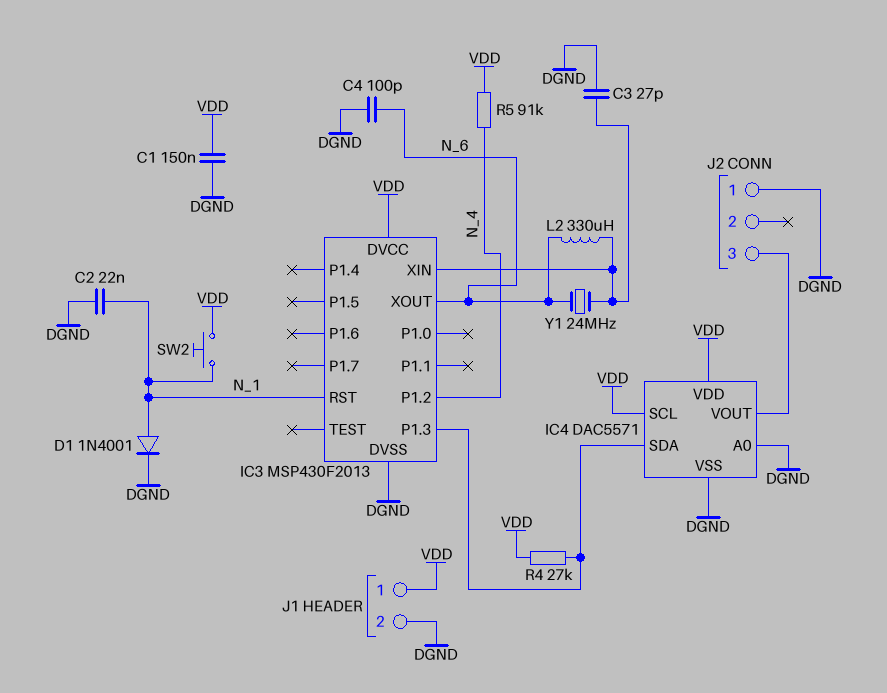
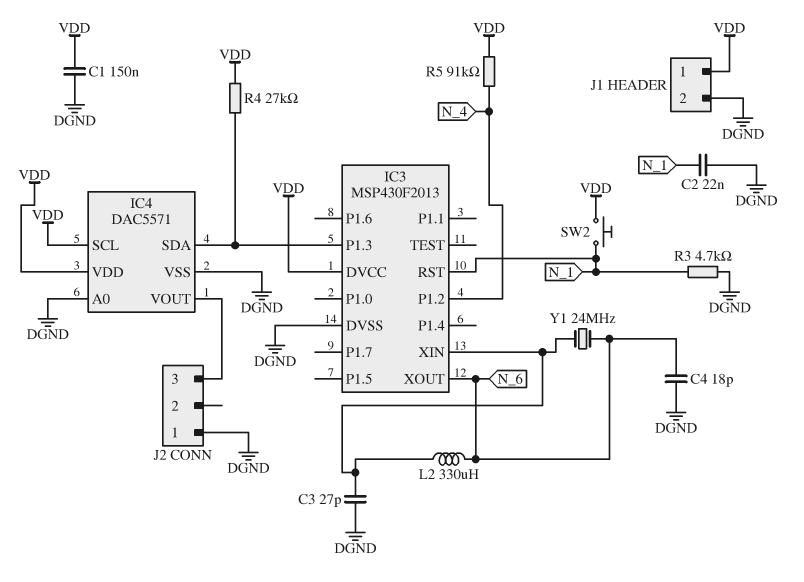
C4: 100pF (DGND, N_6) -> 18pF (DGND, N_6)
D1: diode 1N4001 (A N_1, K DGND) -> none
R3: none -> 4.7k (DGND, N_1)

